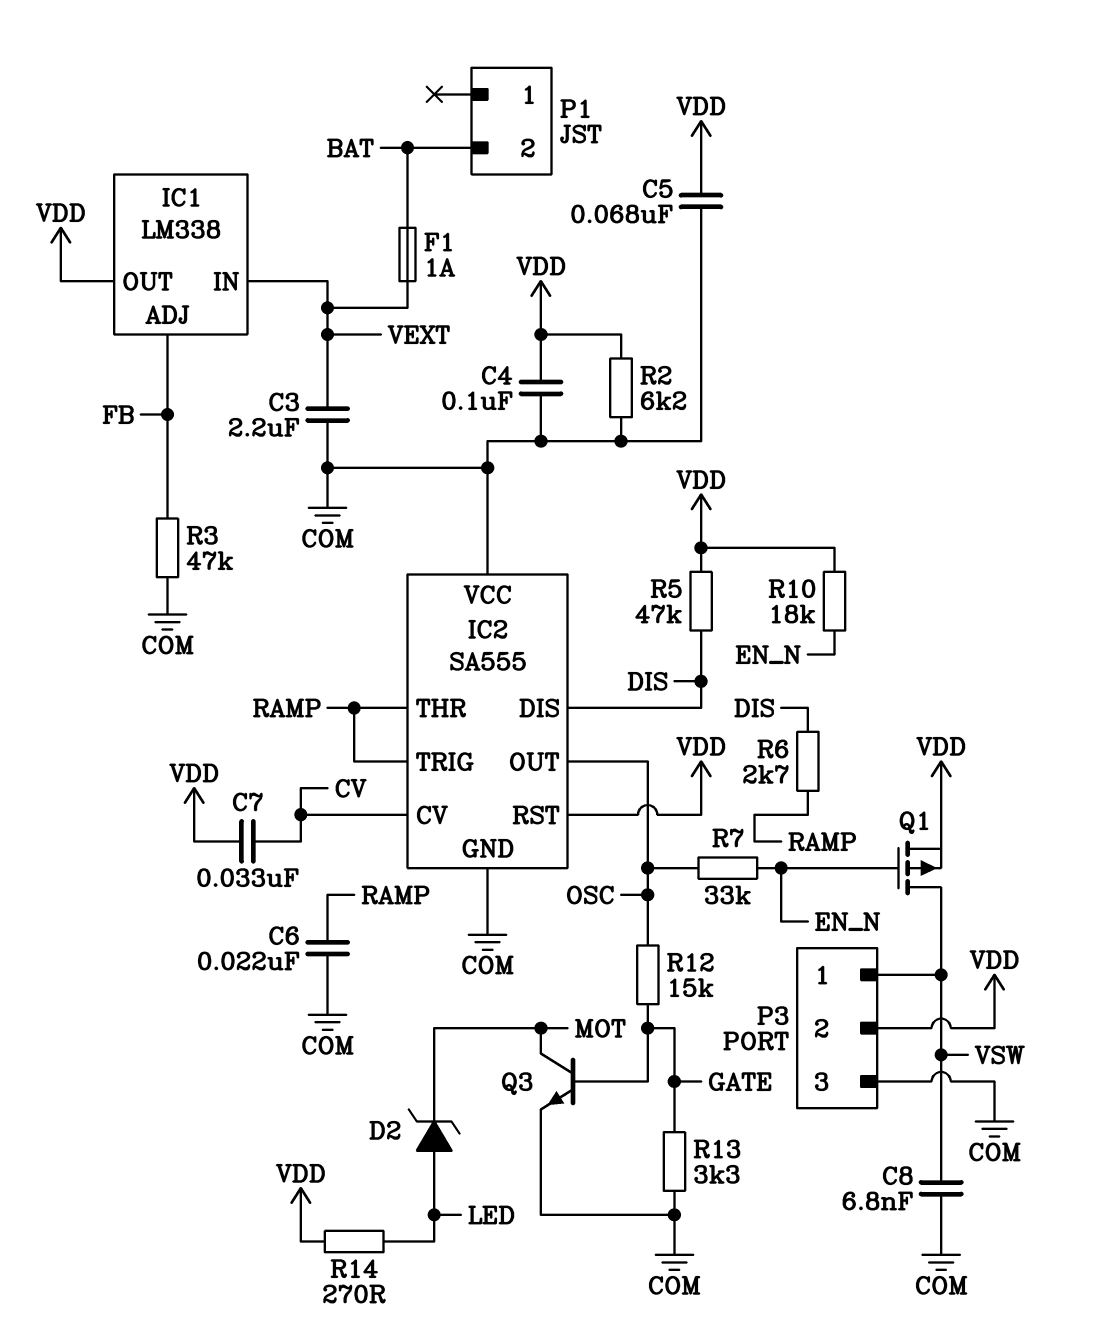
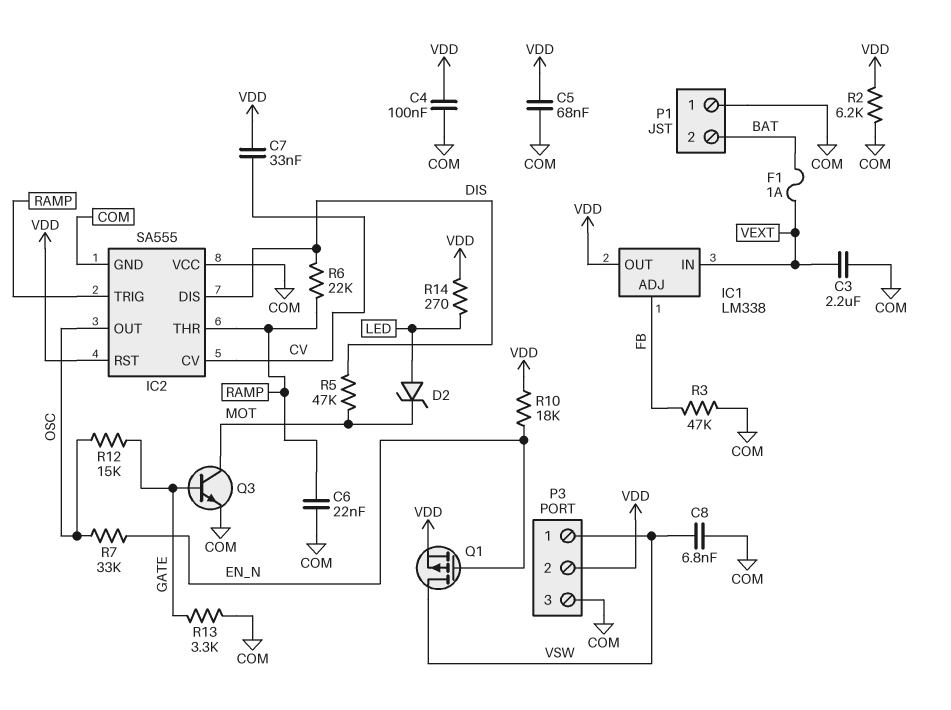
P1 pin 1: none -> COM
R5: 47k (DIS, VDD) -> 47k (DIS, MOT)
R6: 2.7k (DIS, RAMP) -> 22k (DIS, RAMP)

